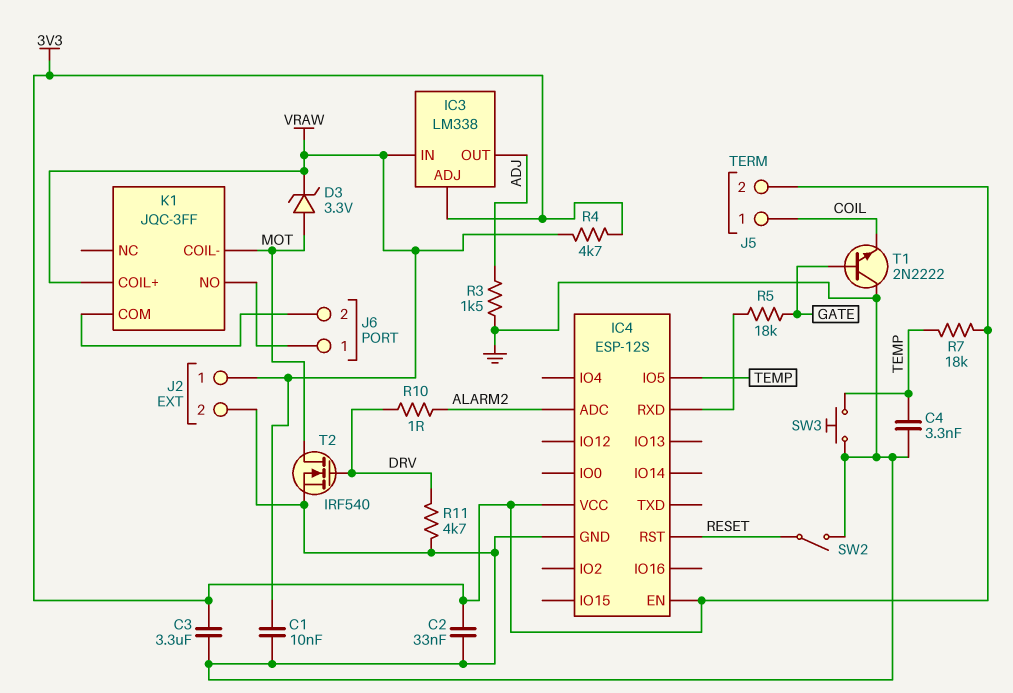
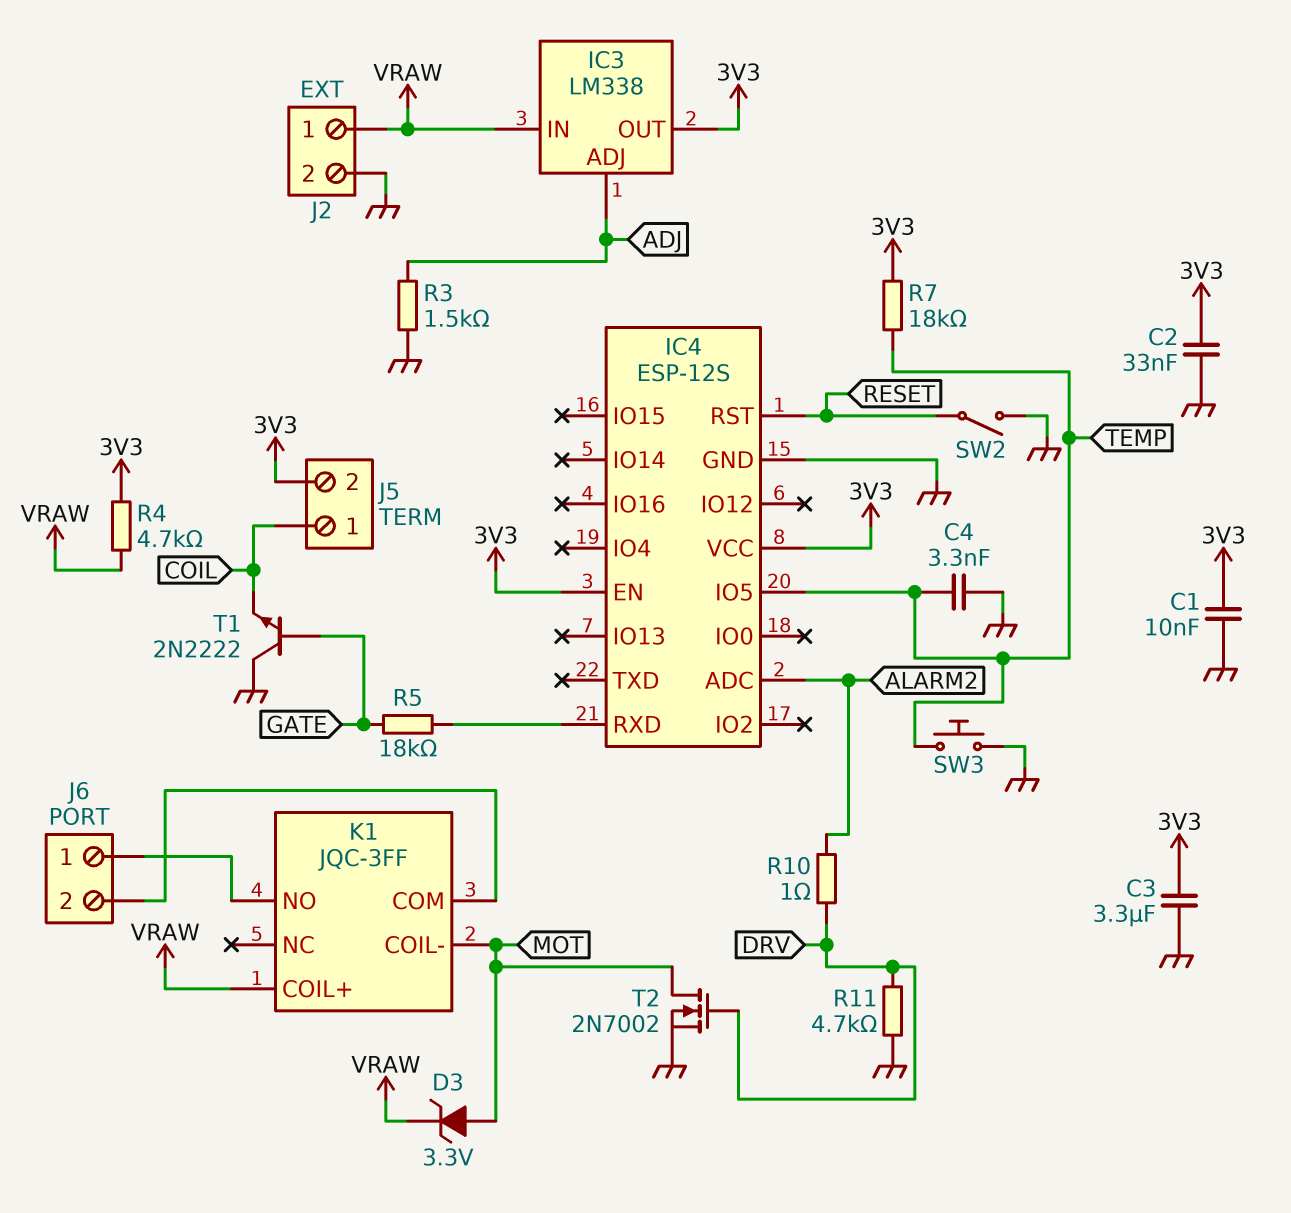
C1: 10nF (GND, VRAW) -> 10nF (3V3, GND)
IC3 pin ADJ: 3V3 -> ADJ
IC3 pin OUT: ADJ -> 3V3
T2: NMOS IRF540 (G DRV, D MOT, S GND) -> NMOS 2N7002 (G DRV, D MOT, S GND)

